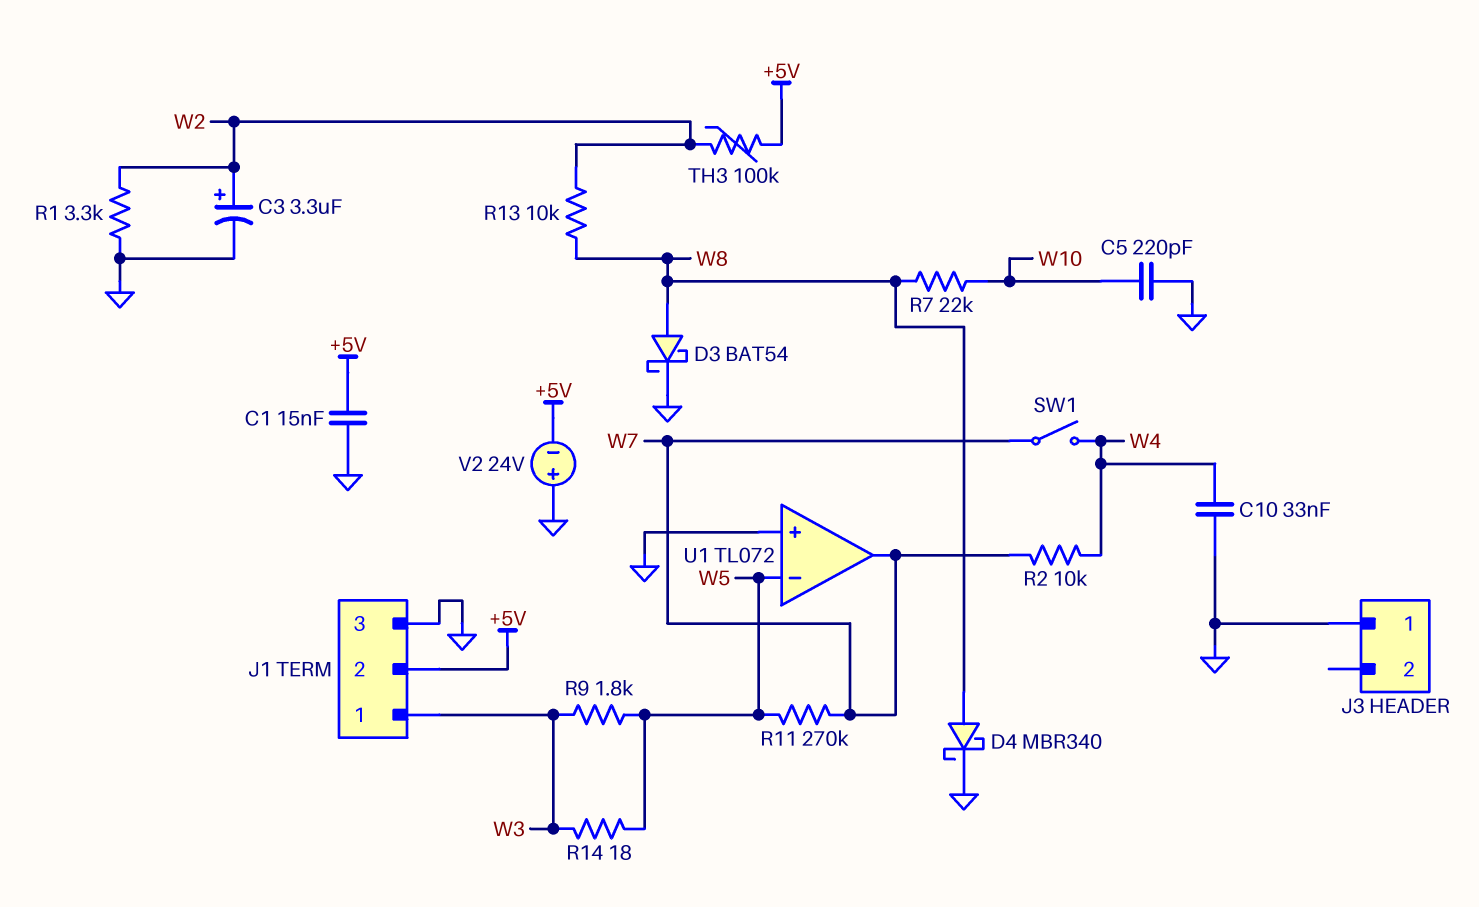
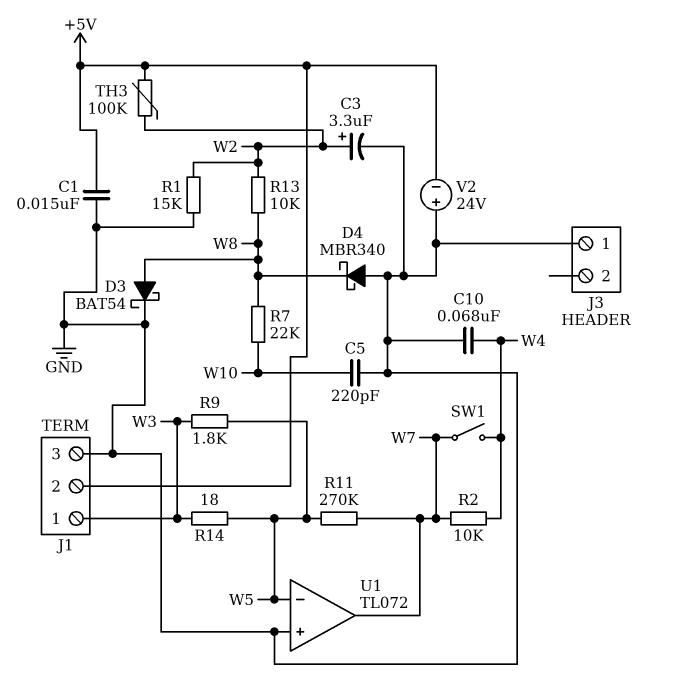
C10: 33nF (GND, W4) -> 68nF (GND, W4)
D4: schottky MBR340 (A W8, K GND) -> schottky MBR340 (A GND, K W8)
R1: 3.3k (GND, W2) -> 15k (GND, W2)

